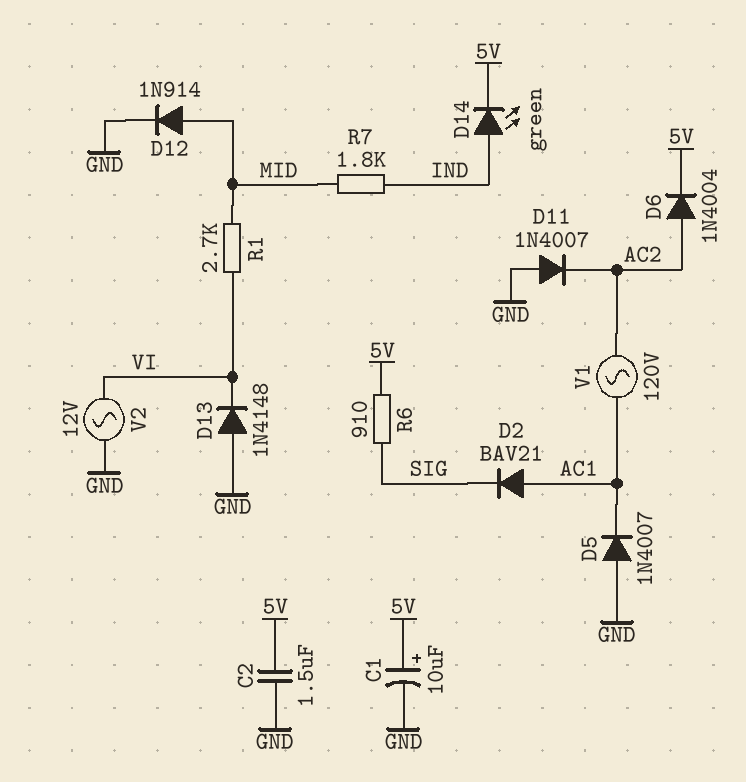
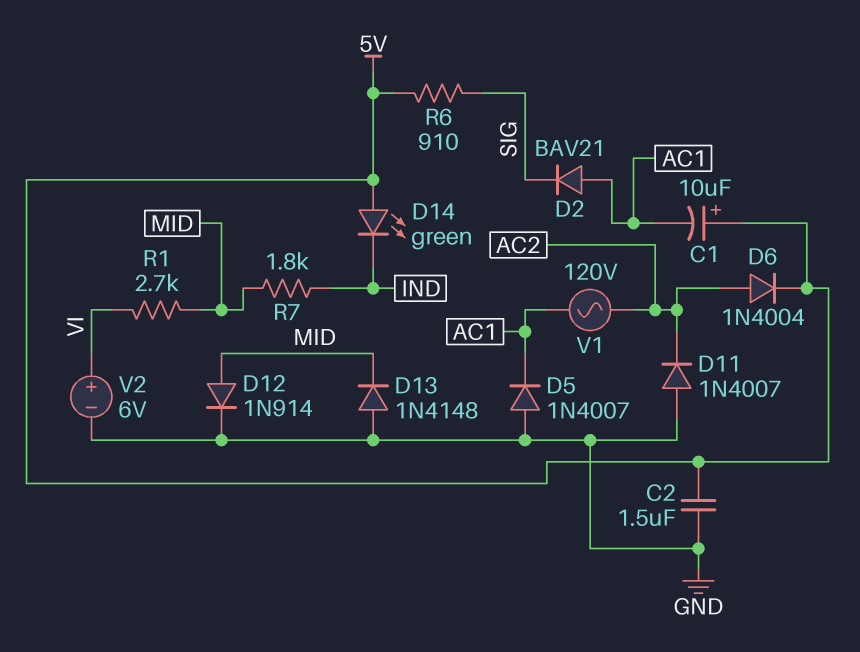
C1: 10uF (plus 5V, minus GND) -> 10uF (plus 5V, minus AC1)
D13: diode 1N4148 (A GND, K VI) -> diode 1N4148 (A GND, K MID)
D14: LED green (A IND, K 5V) -> LED green (A 5V, K IND)
V2: AC 12V (GND, VI) -> 6V (plus VI, minus GND)

